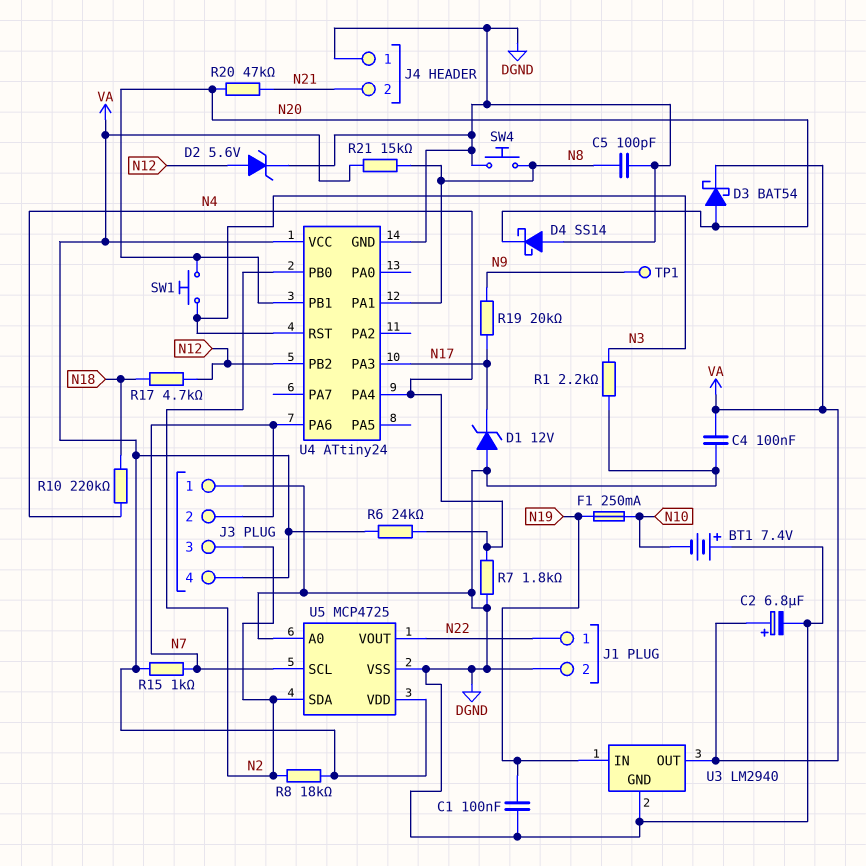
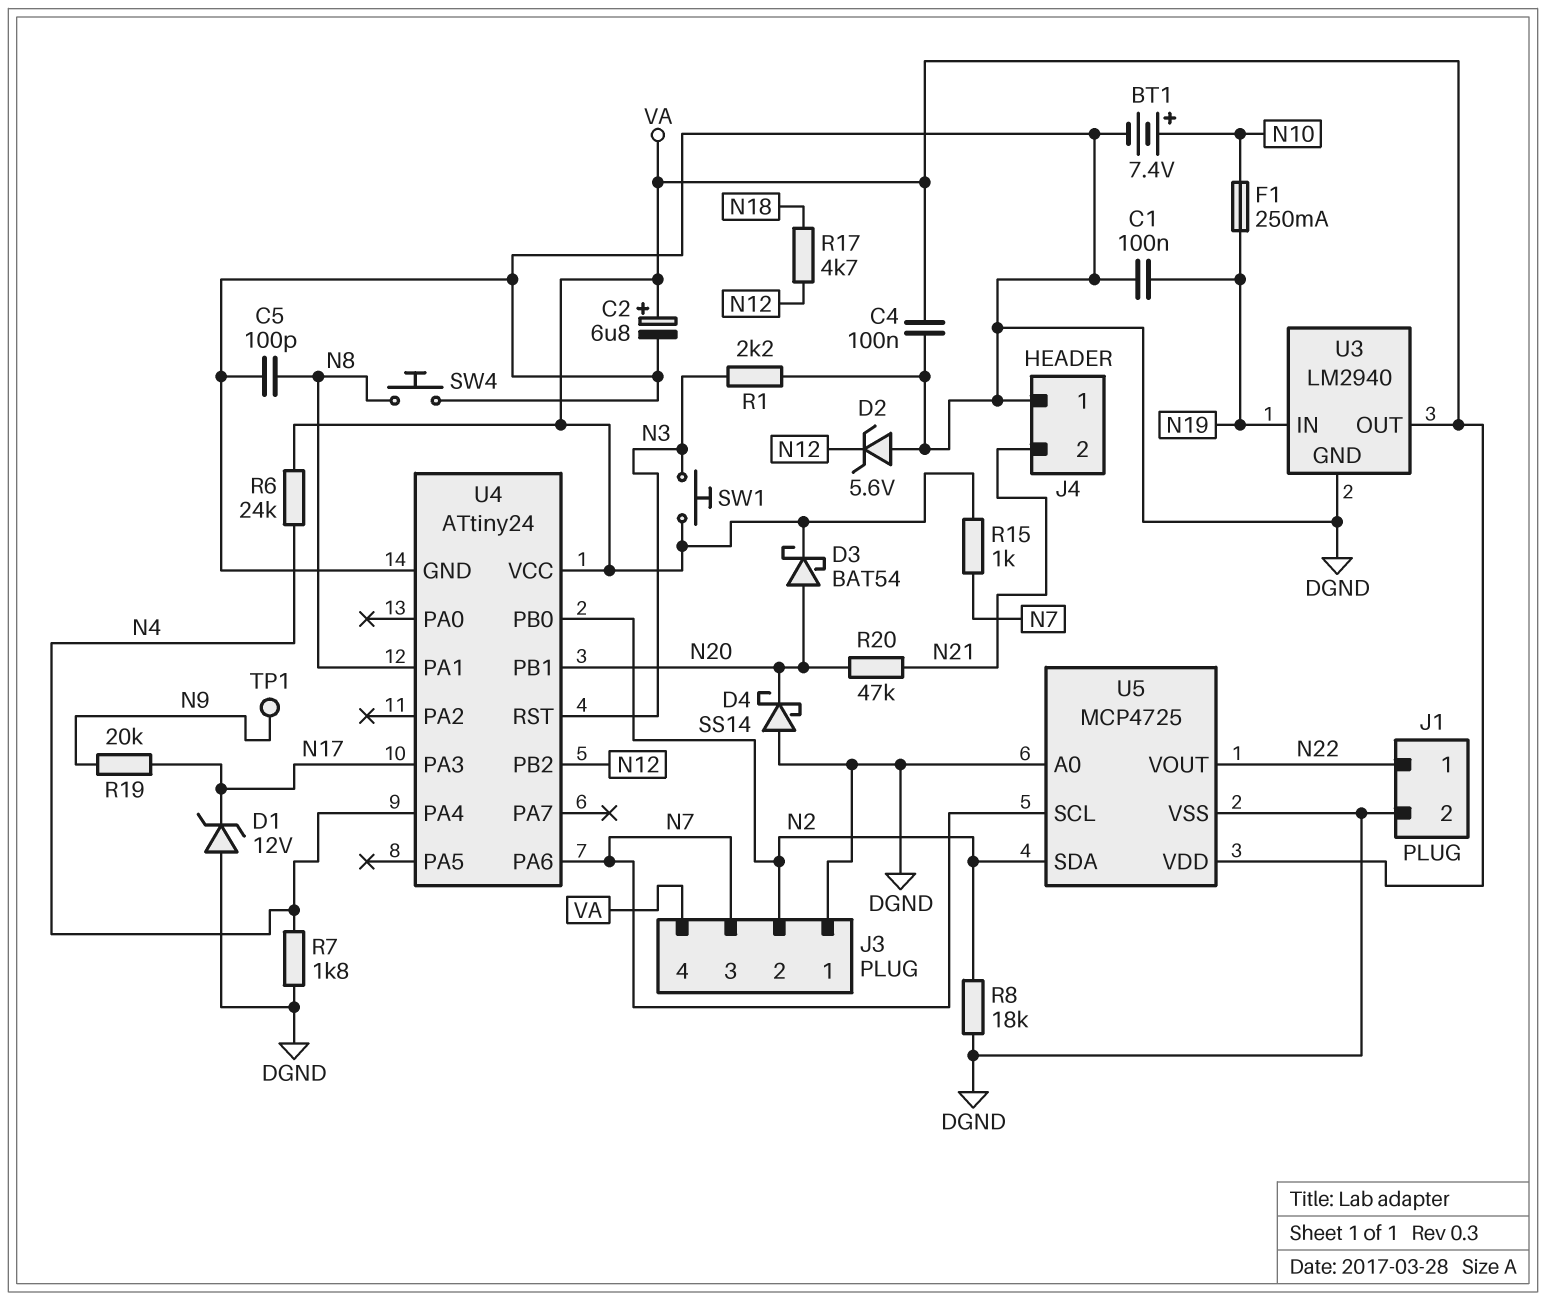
BT1: 7.4V (plus DGND, minus N10) -> 7.4V (plus N10, minus DGND)
D2: zener 5.6V (A N12, K DGND) -> zener 5.6V (A DGND, K N12)
J3 pin 2: N7 -> N2
J3 pin 3: N2 -> N7
R8: 18k (N2, VA) -> 18k (DGND, N2)
R10: 220k (N4, N18) -> none
R21: 15k (N8, VA) -> none
SW1: button (N3, N20) -> button (N3, VA)

